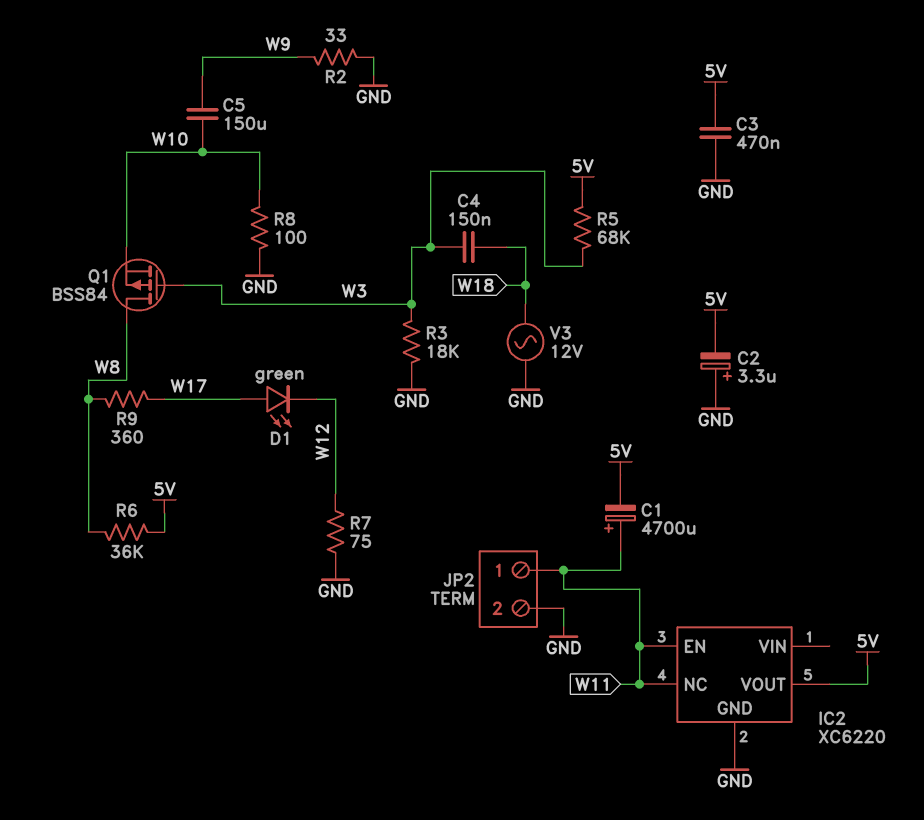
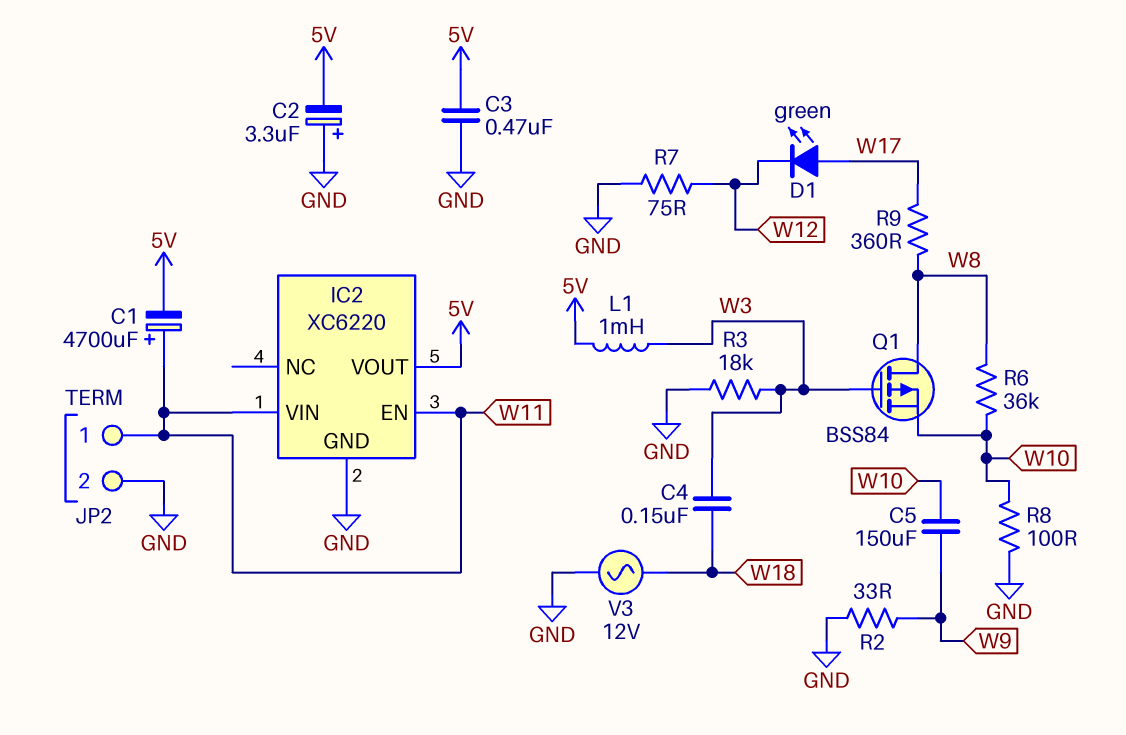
IC2 pin NC: W11 -> none
IC2 pin VIN: none -> W11
L1: none -> 1mH (5V, W3)
R5: 68k (5V, W3) -> none
R6: 36k (5V, W8) -> 36k (W8, W10)

